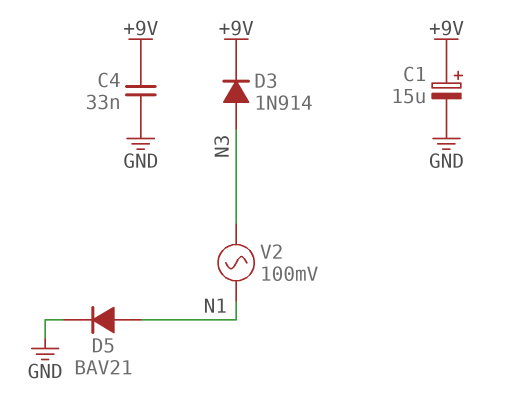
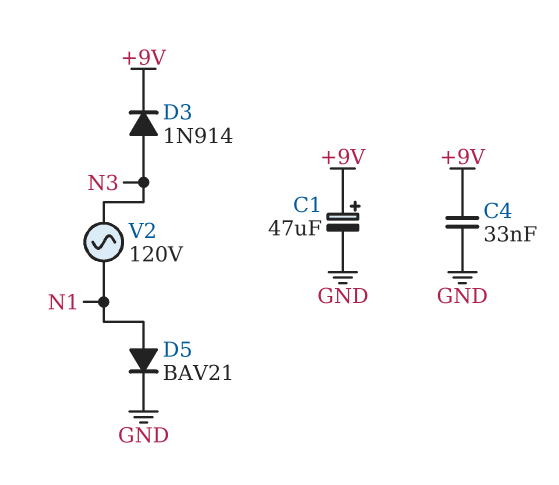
C1: 15uF (plus +9V, minus GND) -> 47uF (plus +9V, minus GND)
V2: AC 100mV (N1, N3) -> AC 120V (N1, N3)

